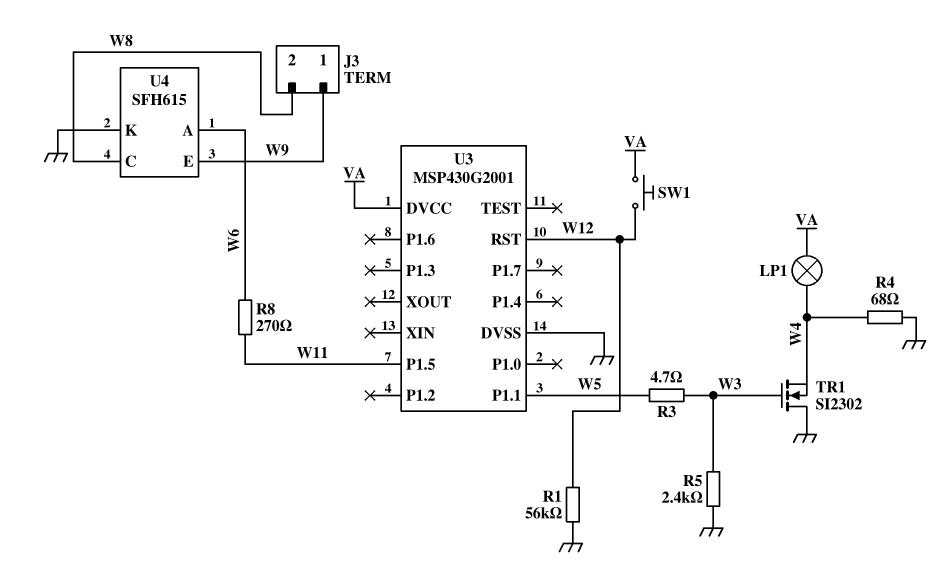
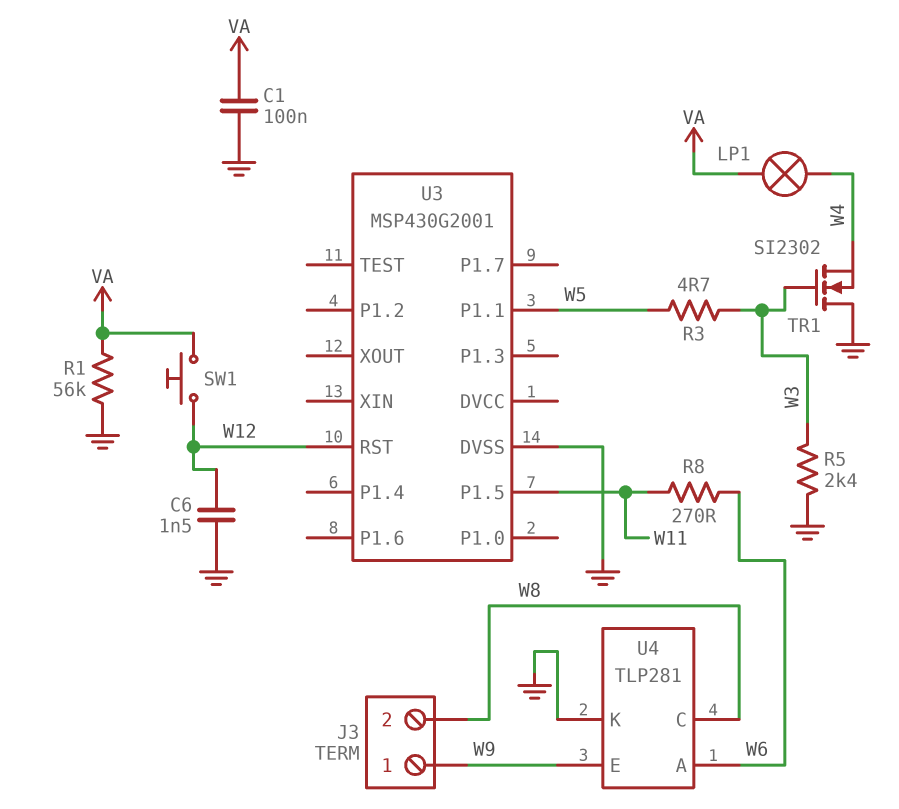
C1: none -> 100nF (GND, VA)
C6: none -> 1.5nF (GND, W12)
R1: 56k (GND, W12) -> 56k (GND, VA)
R4: 68 (GND, W4) -> none
U3 pin DVCC: VA -> none
U4: SFH615 -> TLP281

